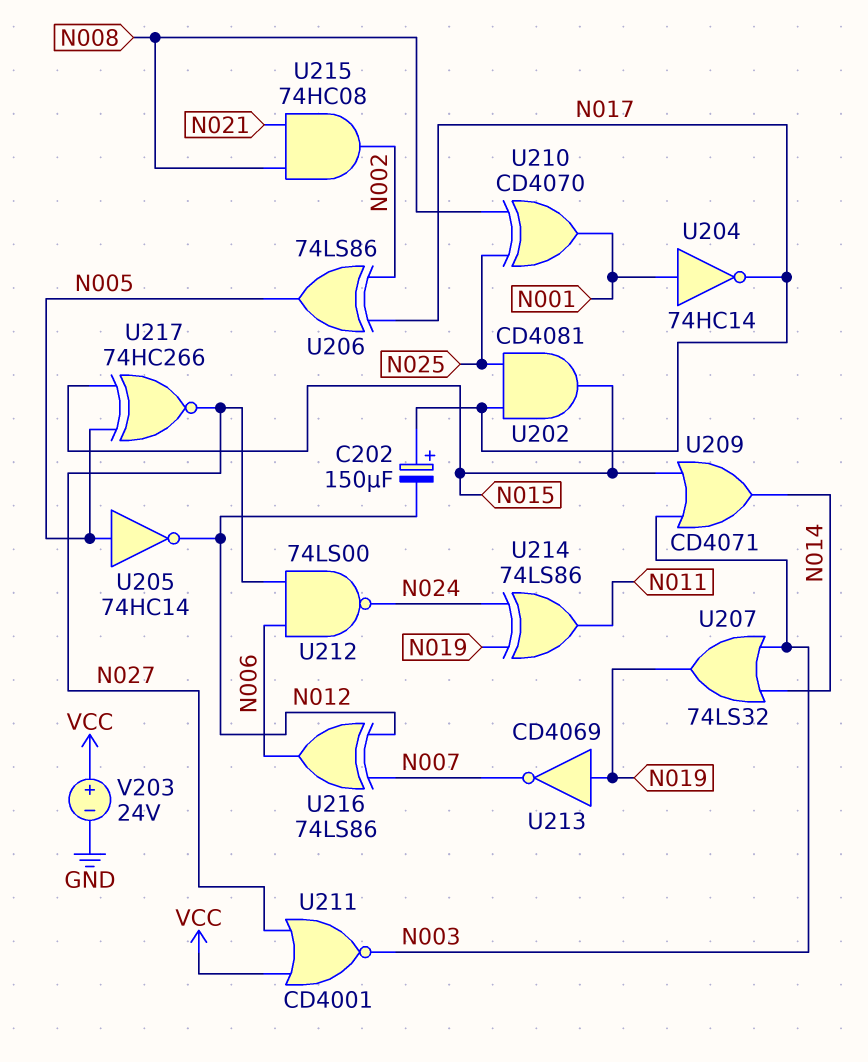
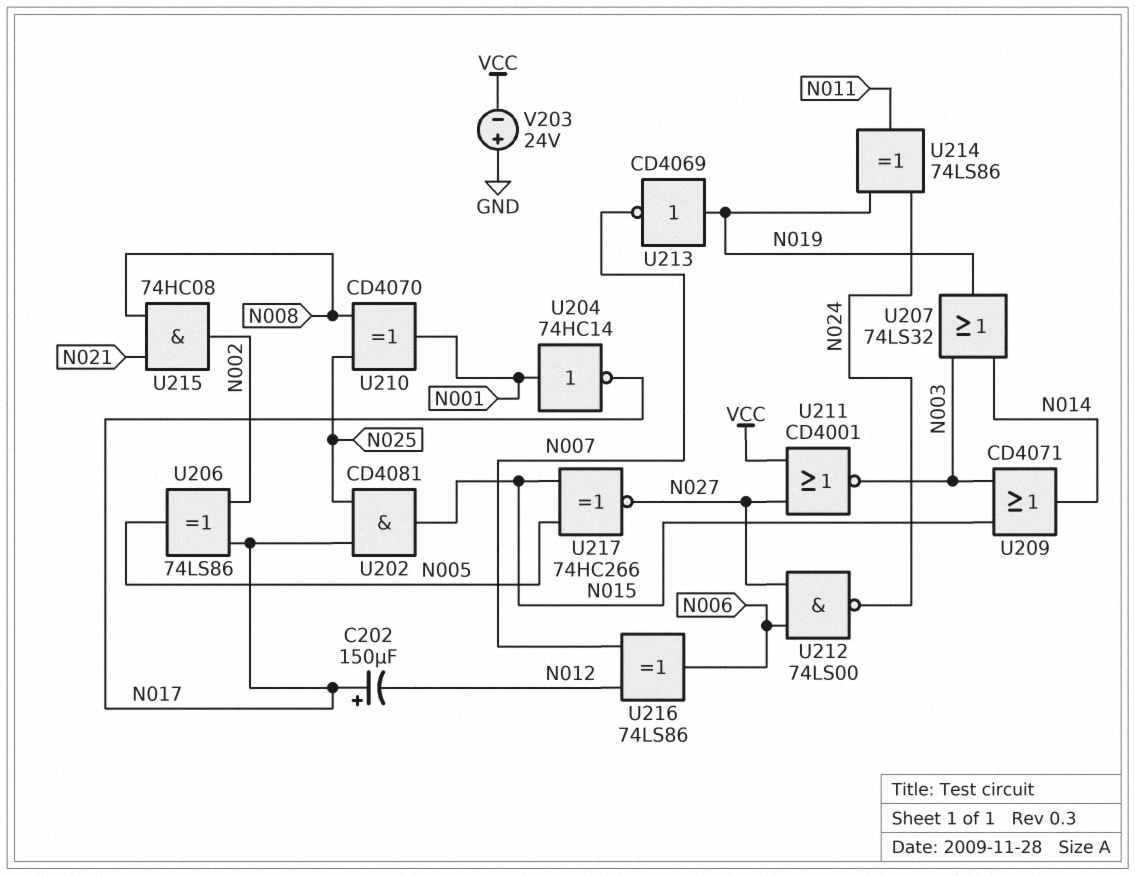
U205: NOT 74HC14 (in N005, out N012) -> none
V203: 24V (plus VCC, minus GND) -> 24V (plus GND, minus VCC)

